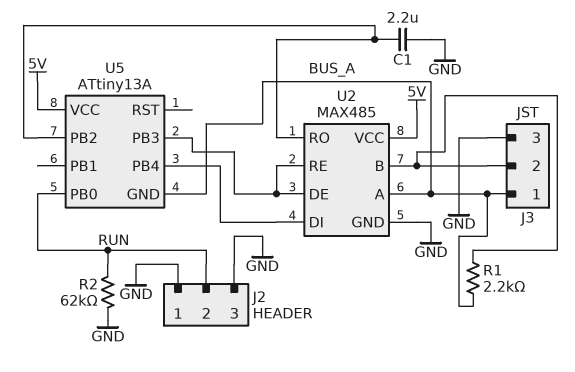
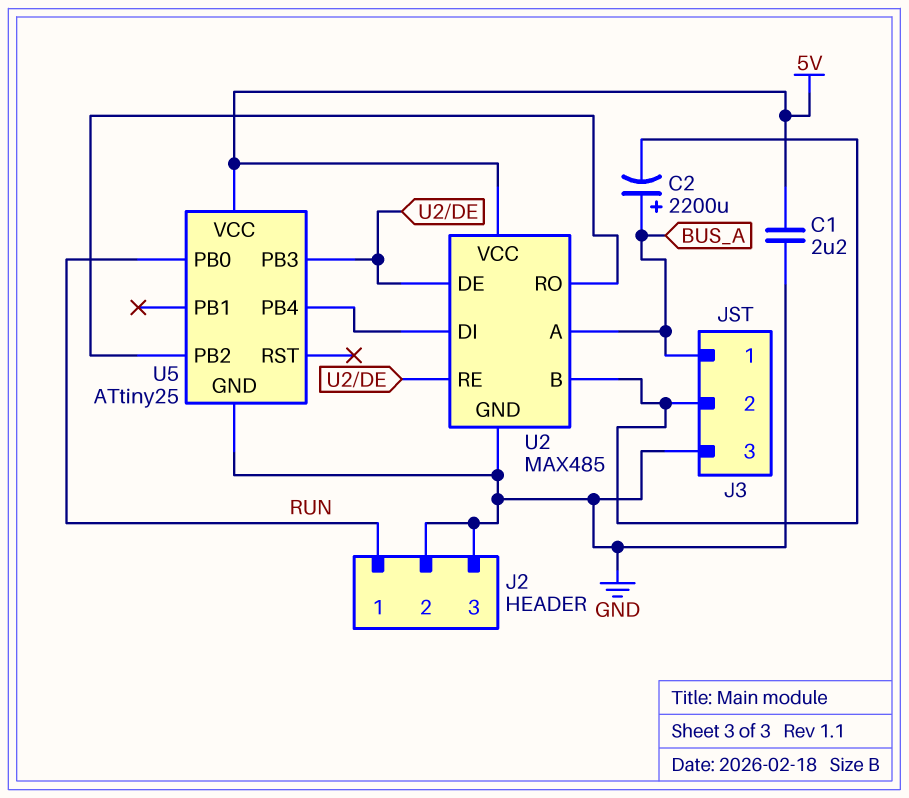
C1: 2.2uF (GND, U2/RO) -> 2.2uF (5V, GND)
C2: none -> 2200uF (plus BUS_A, minus J3/2)
J2 pin 1: GND -> RUN
J2 pin 2: RUN -> GND
R1: 2.2k (BUS_A, J3/2) -> none
R2: 62k (GND, RUN) -> none
U5: ATtiny13A -> ATtiny25
U5 pin GND: BUS_A -> GND

